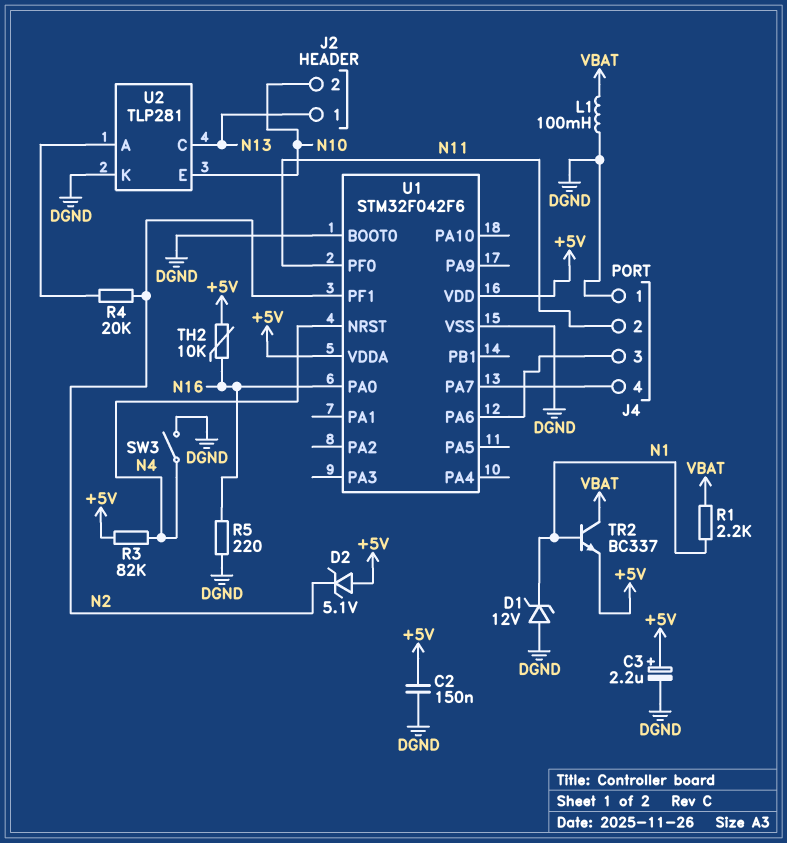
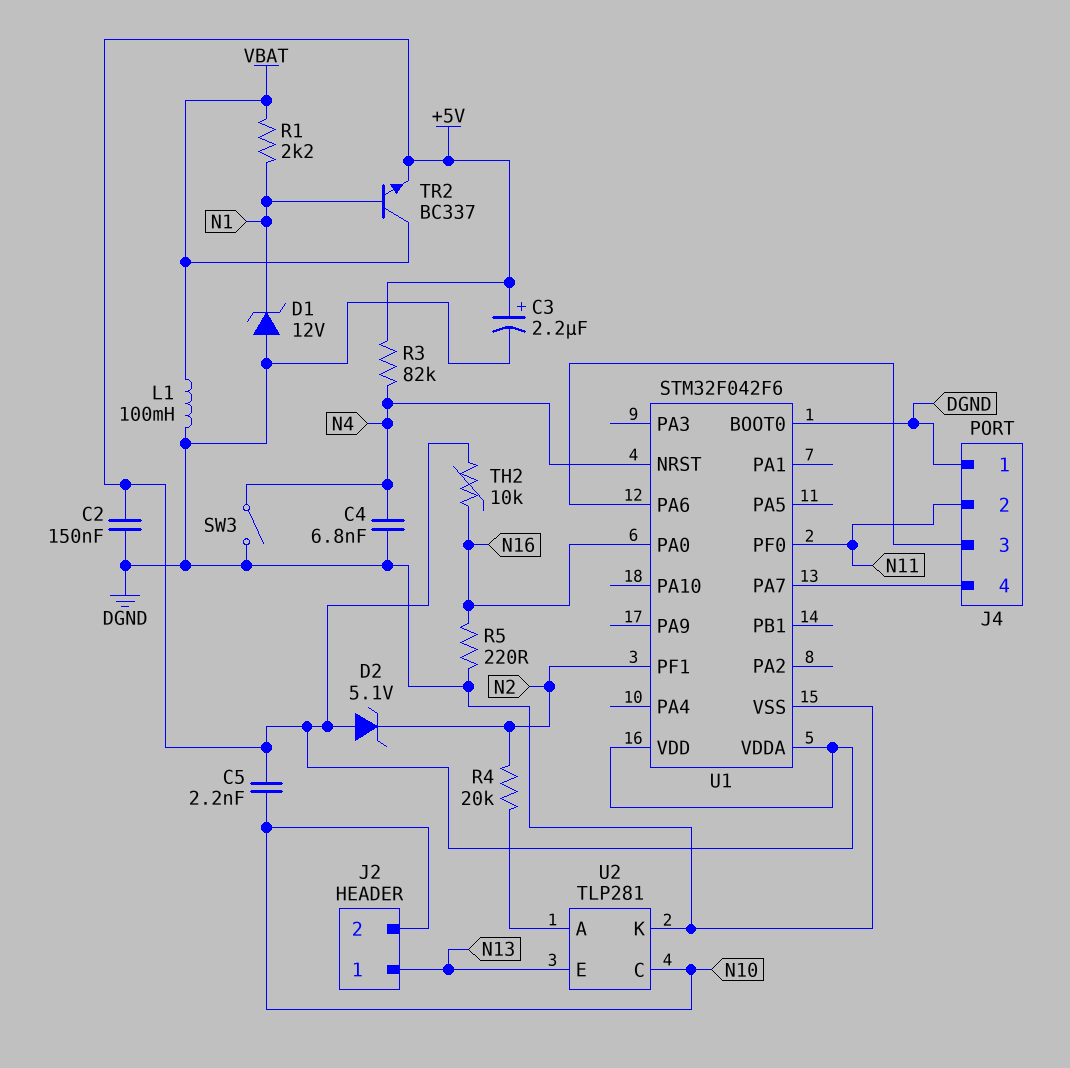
C4: none -> 6.8nF (DGND, N4)
C5: none -> 2.2nF (+5V, N10)
U2 pin C: N13 -> N10
U2 pin E: N10 -> N13

